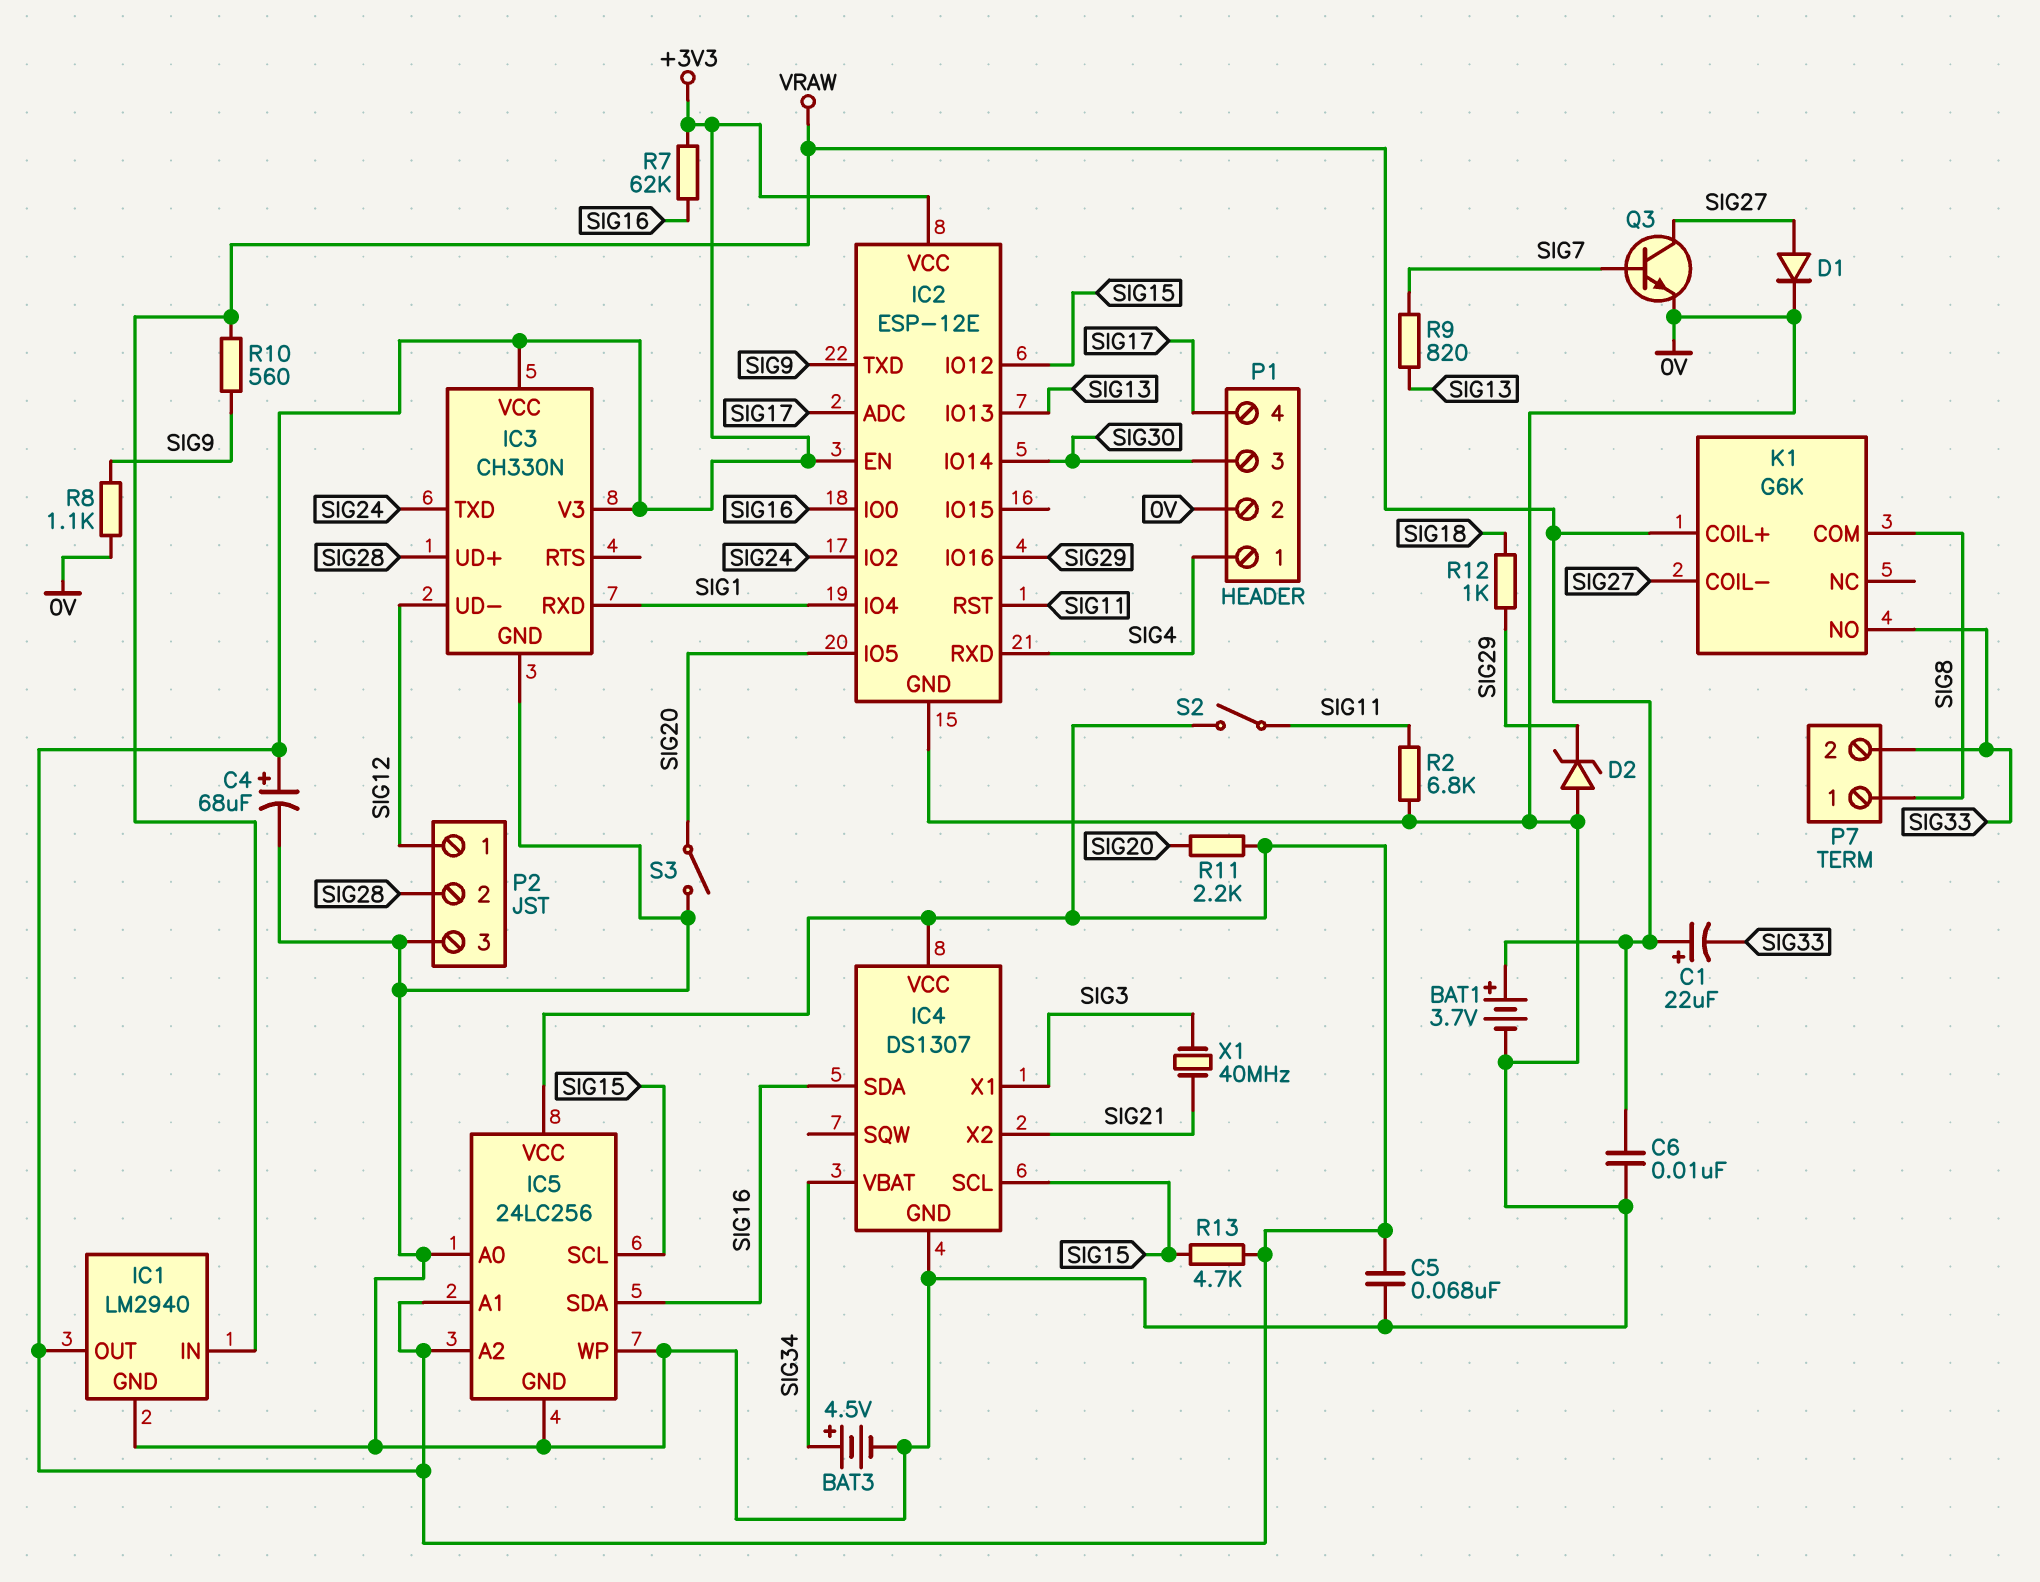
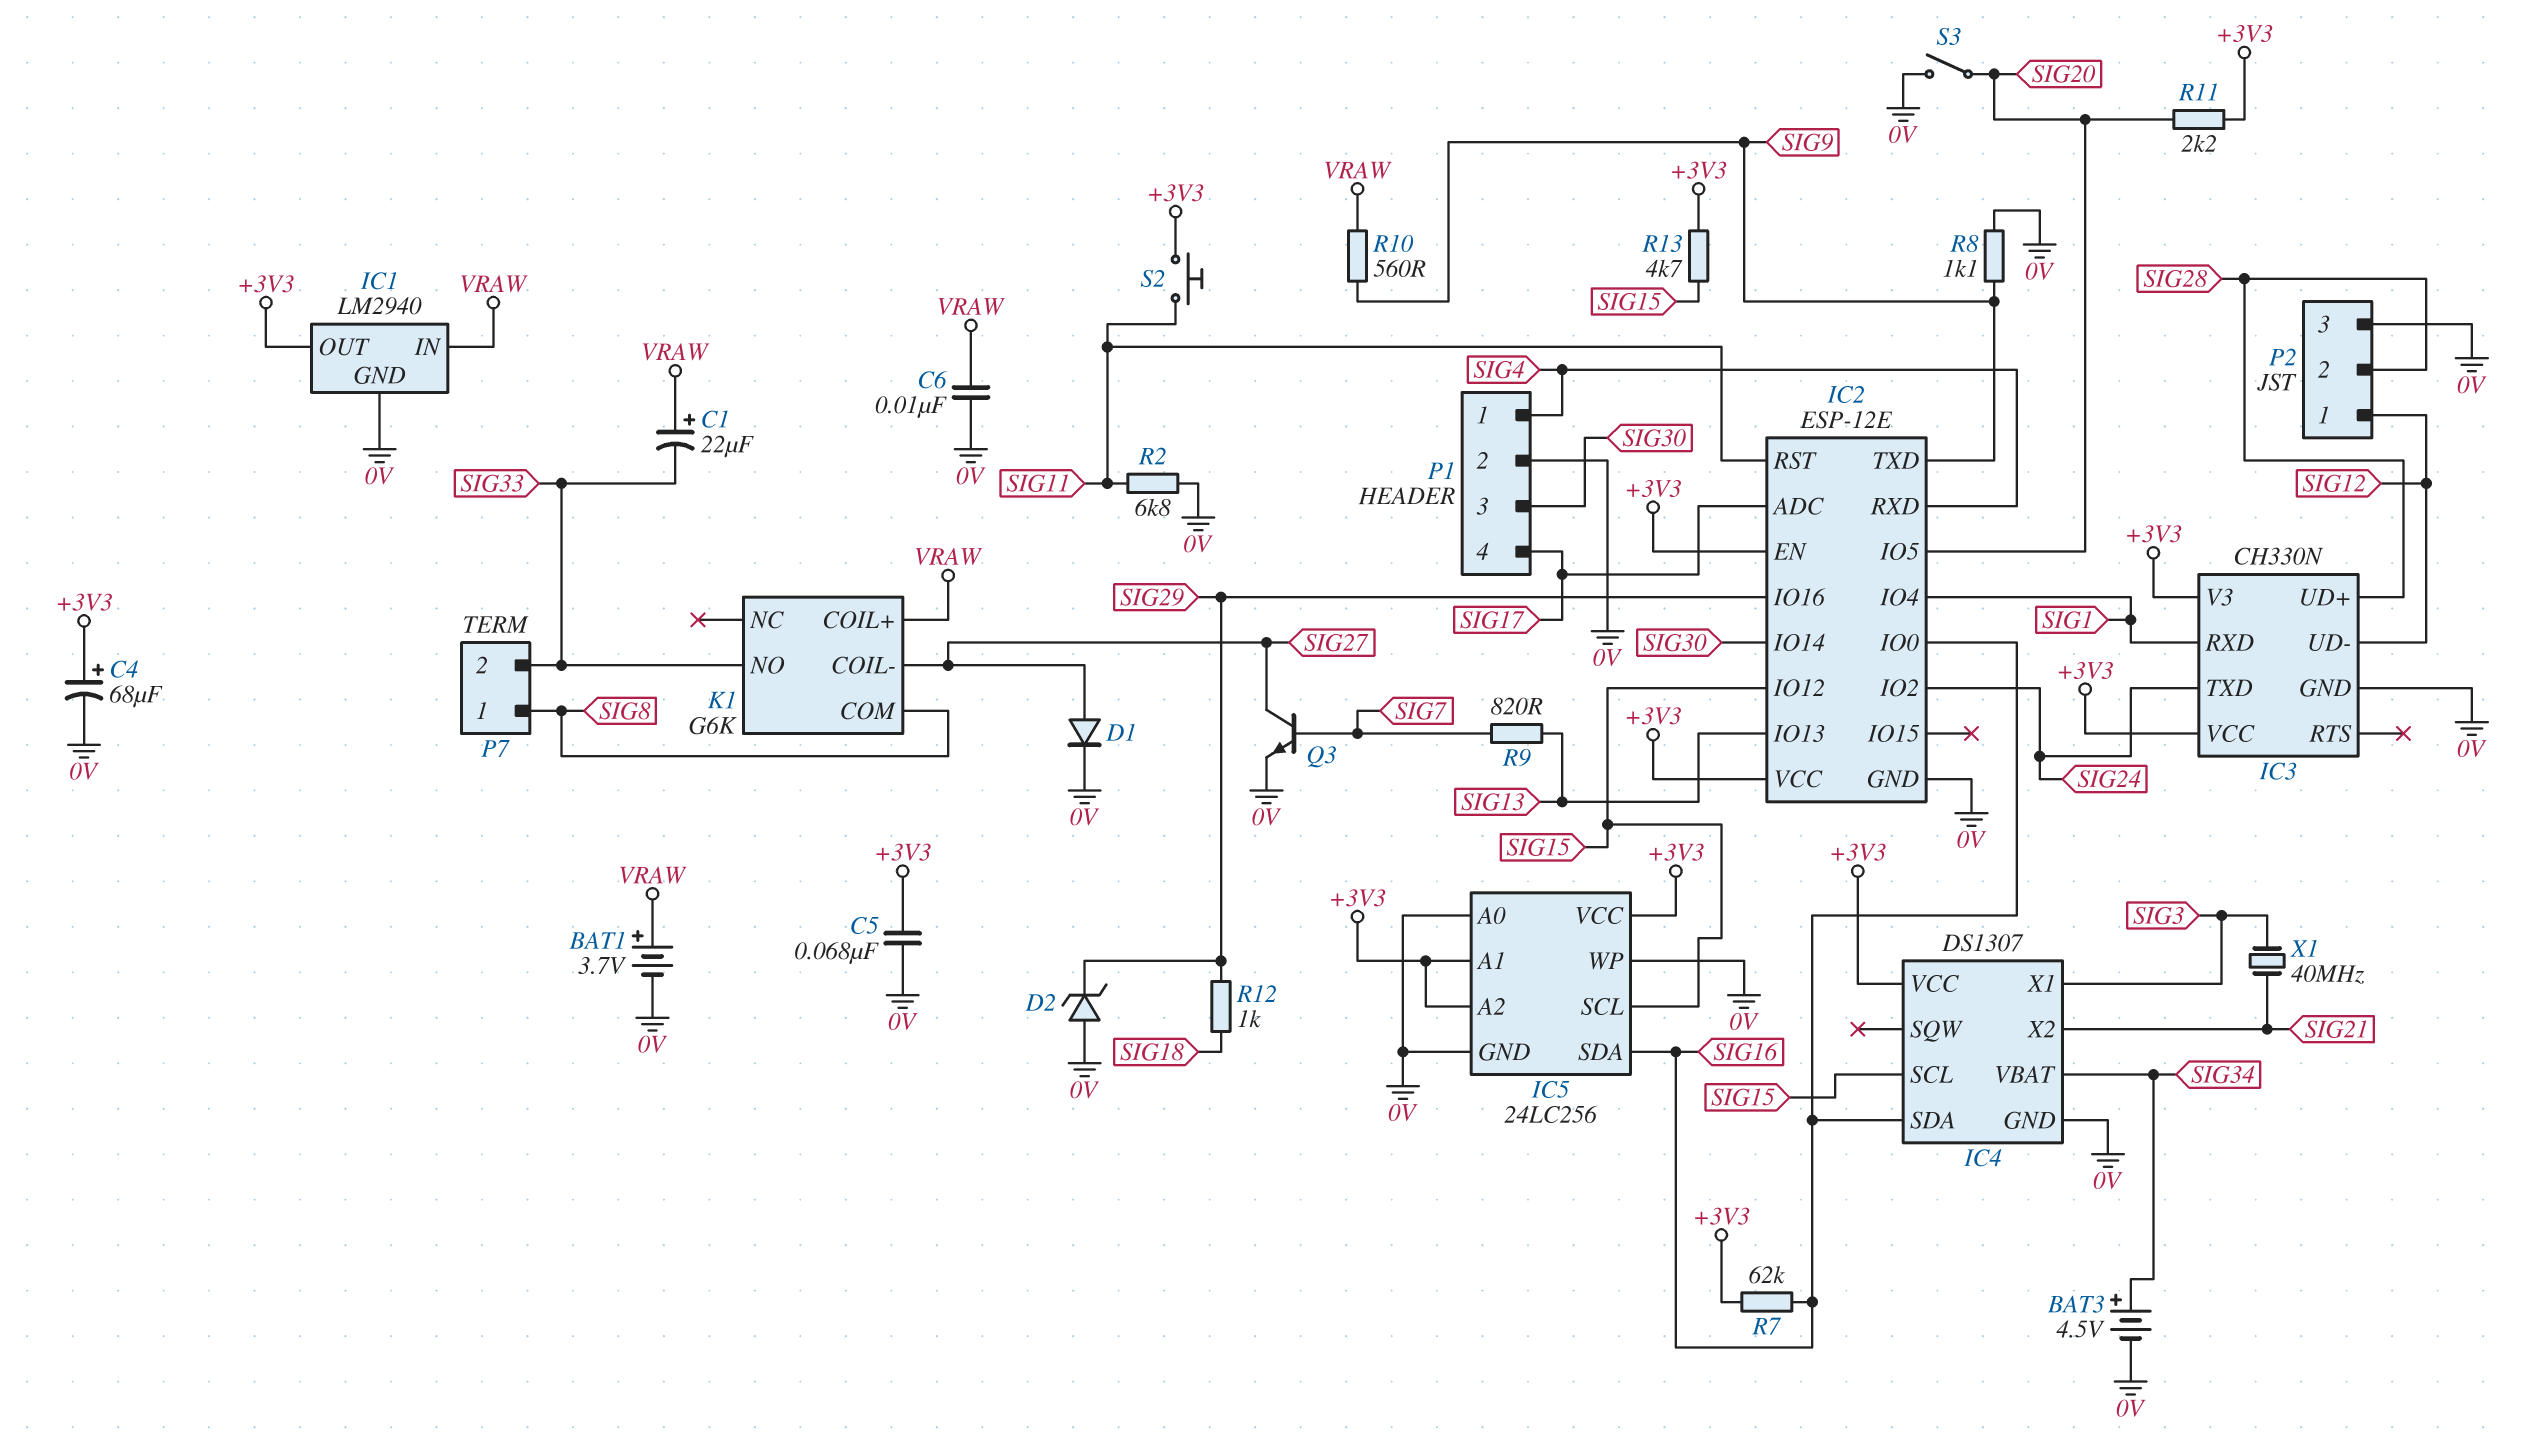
S2: switch (+3V3, SIG11) -> button (+3V3, SIG11)

